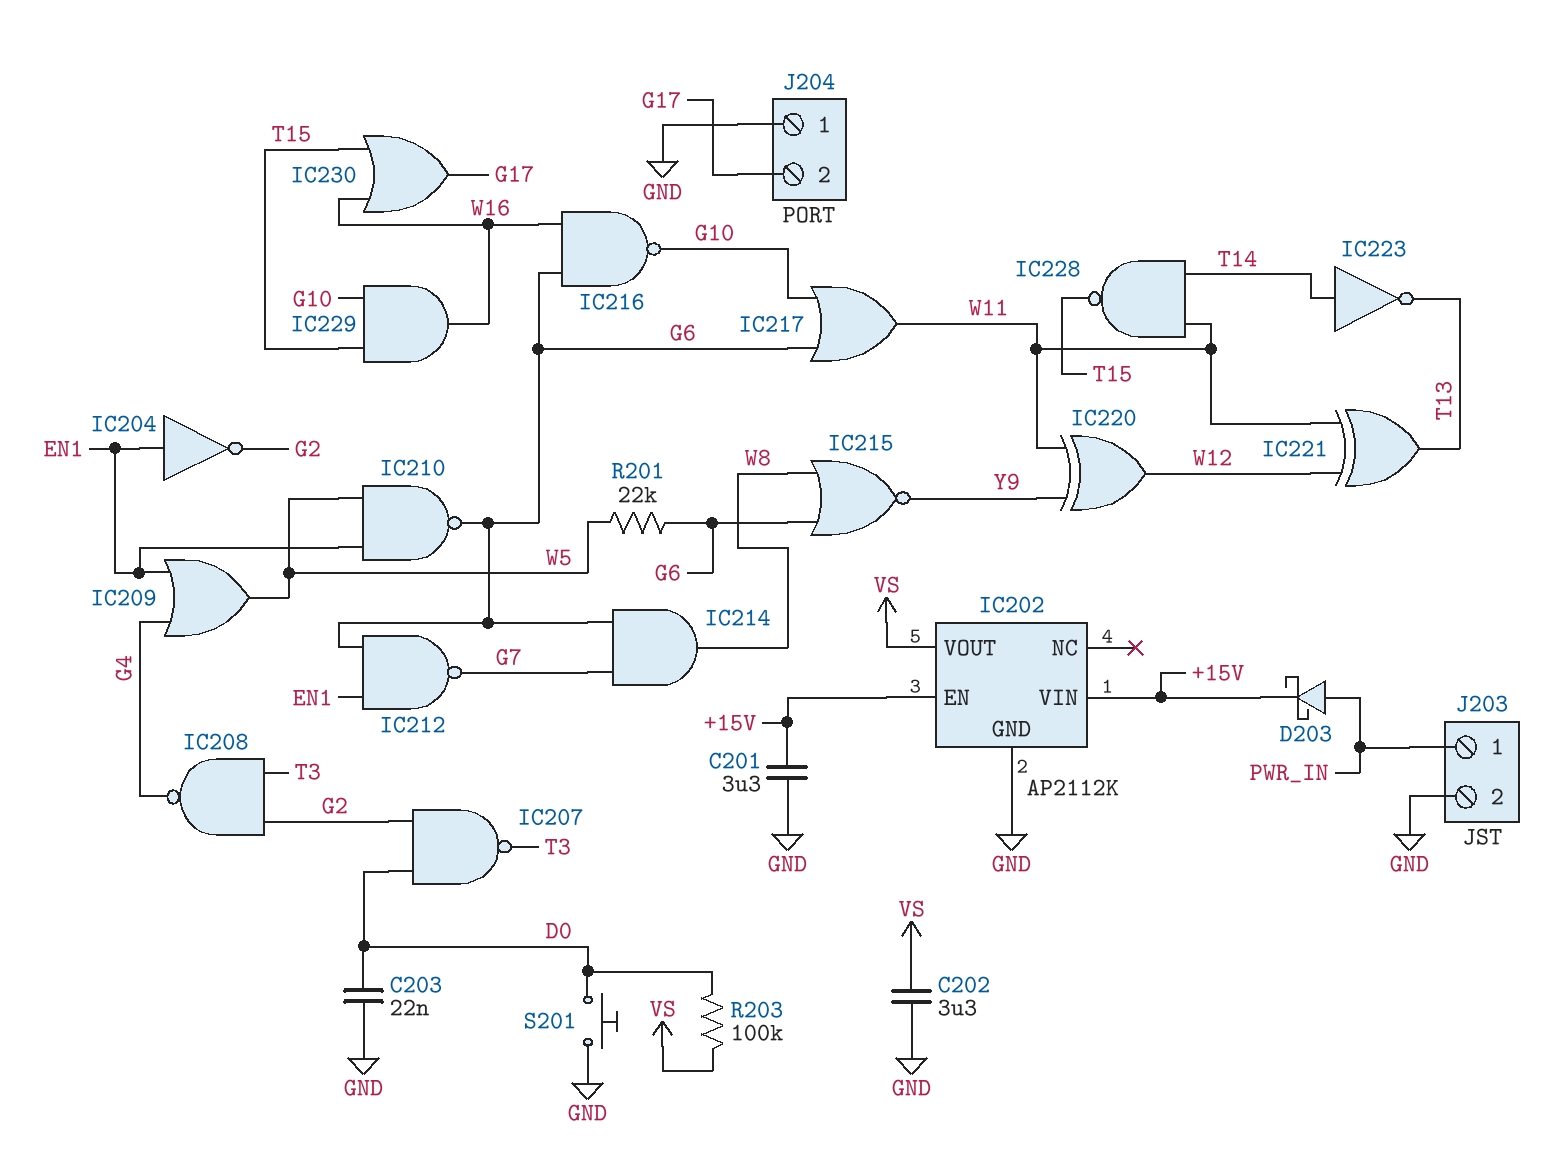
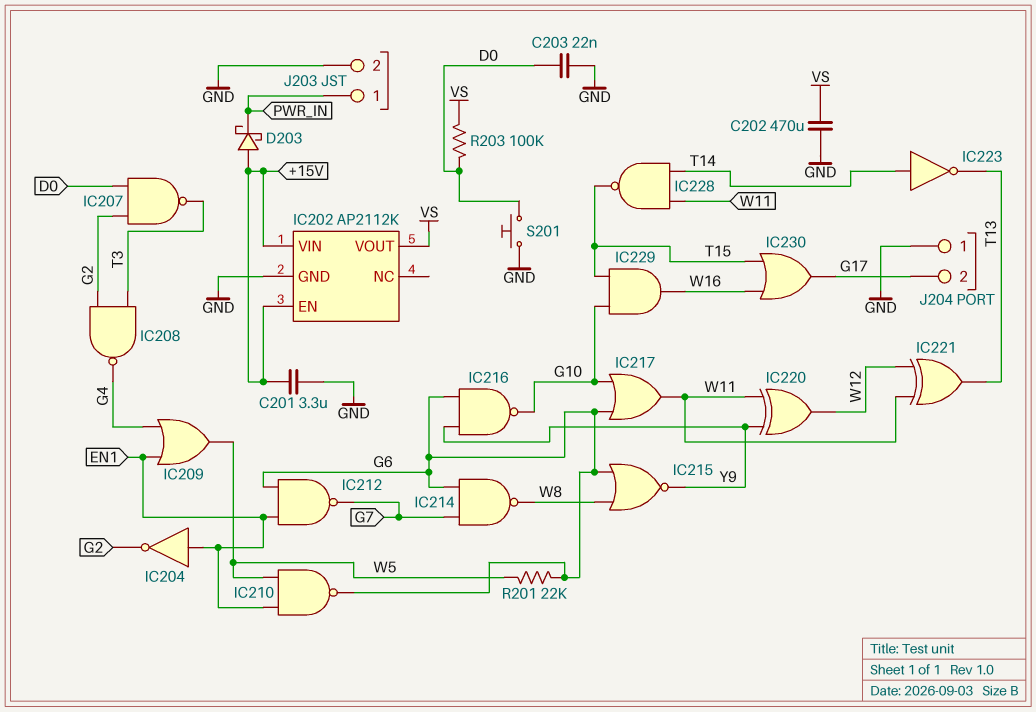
C202: 3.3uF (GND, VS) -> 470uF (GND, VS)
D203: schottky (A PWR_IN, K +15V) -> schottky (A +15V, K PWR_IN)
IC214: AND (in G6, in G7, out W8) -> NAND (in G6, in G7, out W8)
IC216: NAND (in G6, in W16, out G10) -> NAND (in G6, in Y9, out G10)

